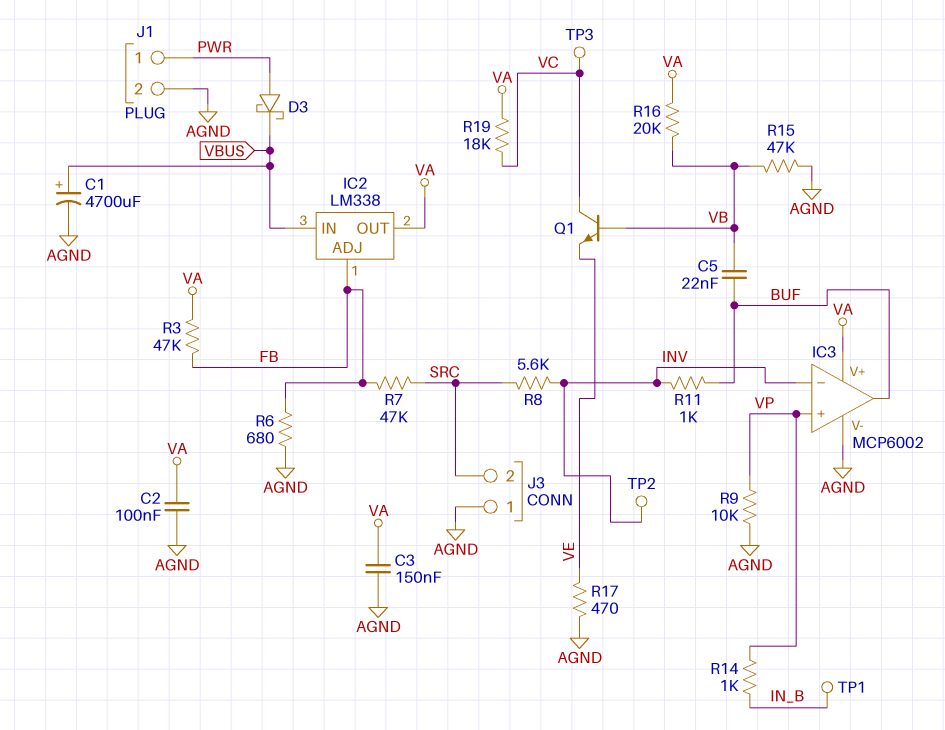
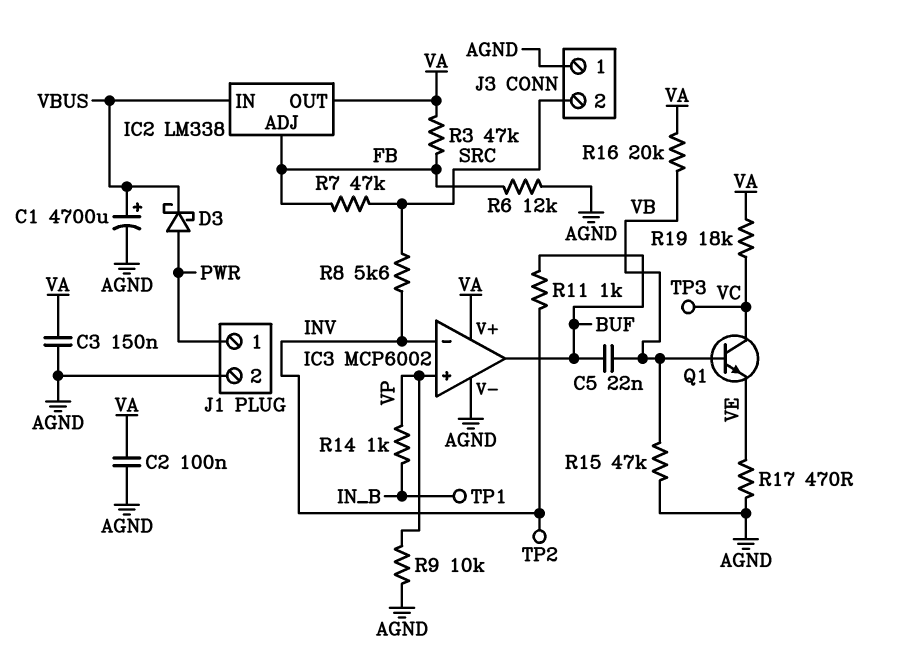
R6: 680 (AGND, FB) -> 12k (AGND, FB)

